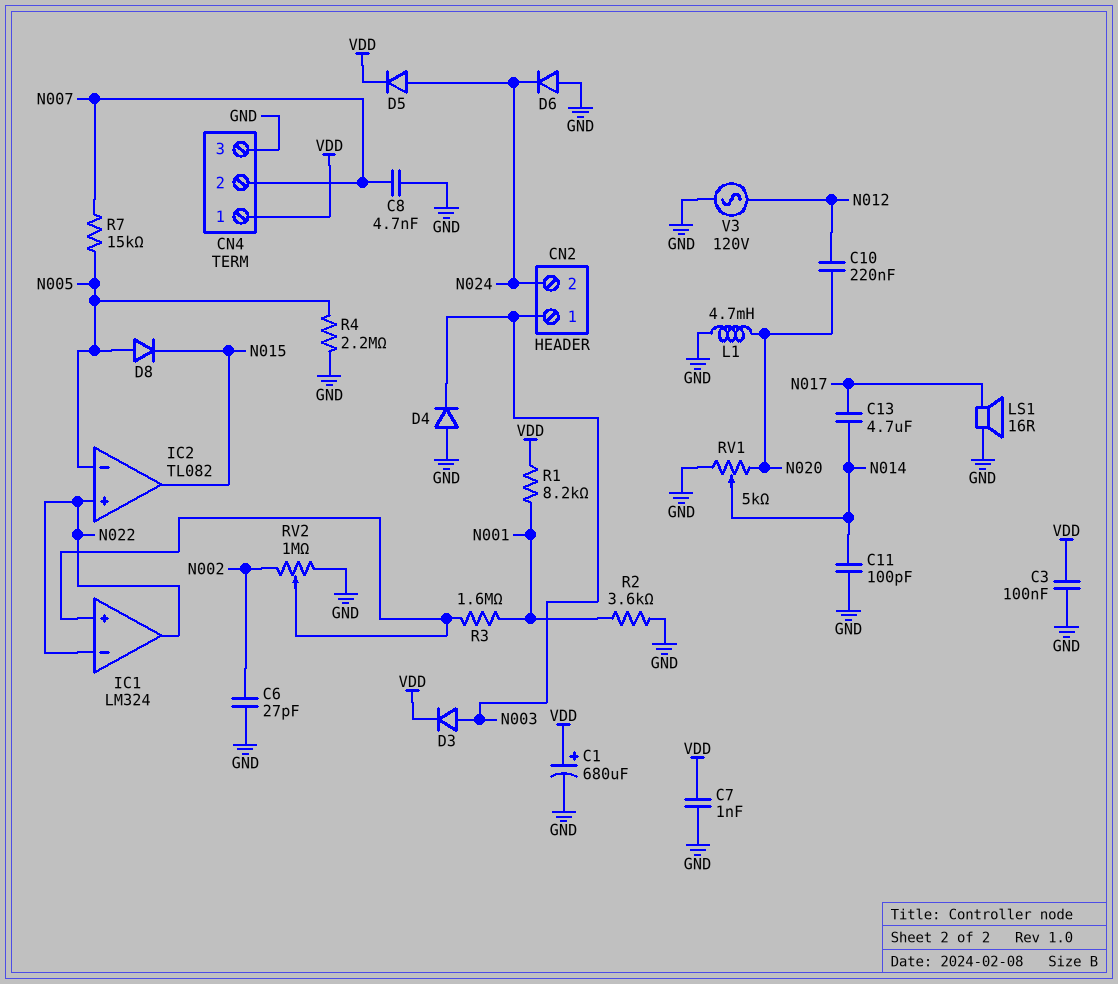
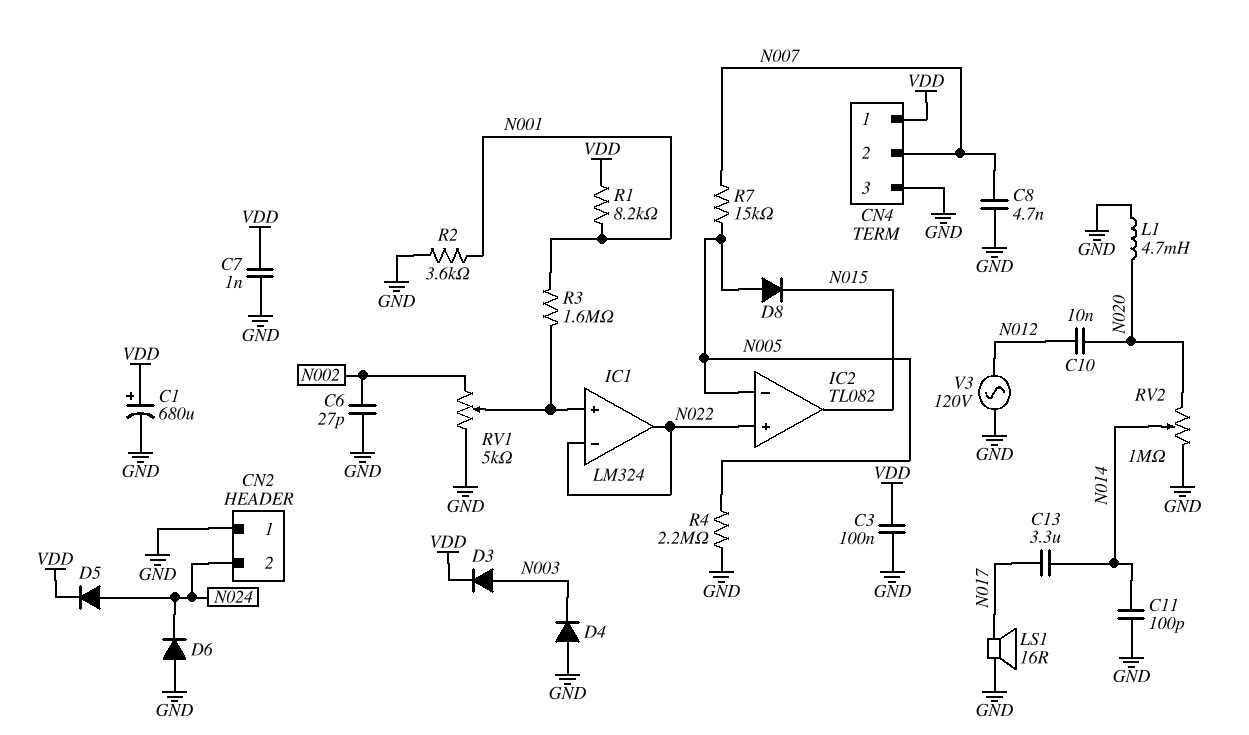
C10: 220nF (N012, N020) -> 10nF (N012, N020)
C13: 4.7uF (N014, N017) -> 3.3uF (N014, N017)
CN2 pin 1: N003 -> GND
RV1: 5k (GND, N020, wiper N014) -> 5k (GND, N002, wiper IC1/in+)
RV2: 1M (GND, N002, wiper IC1/in+) -> 1M (GND, N020, wiper N014)

